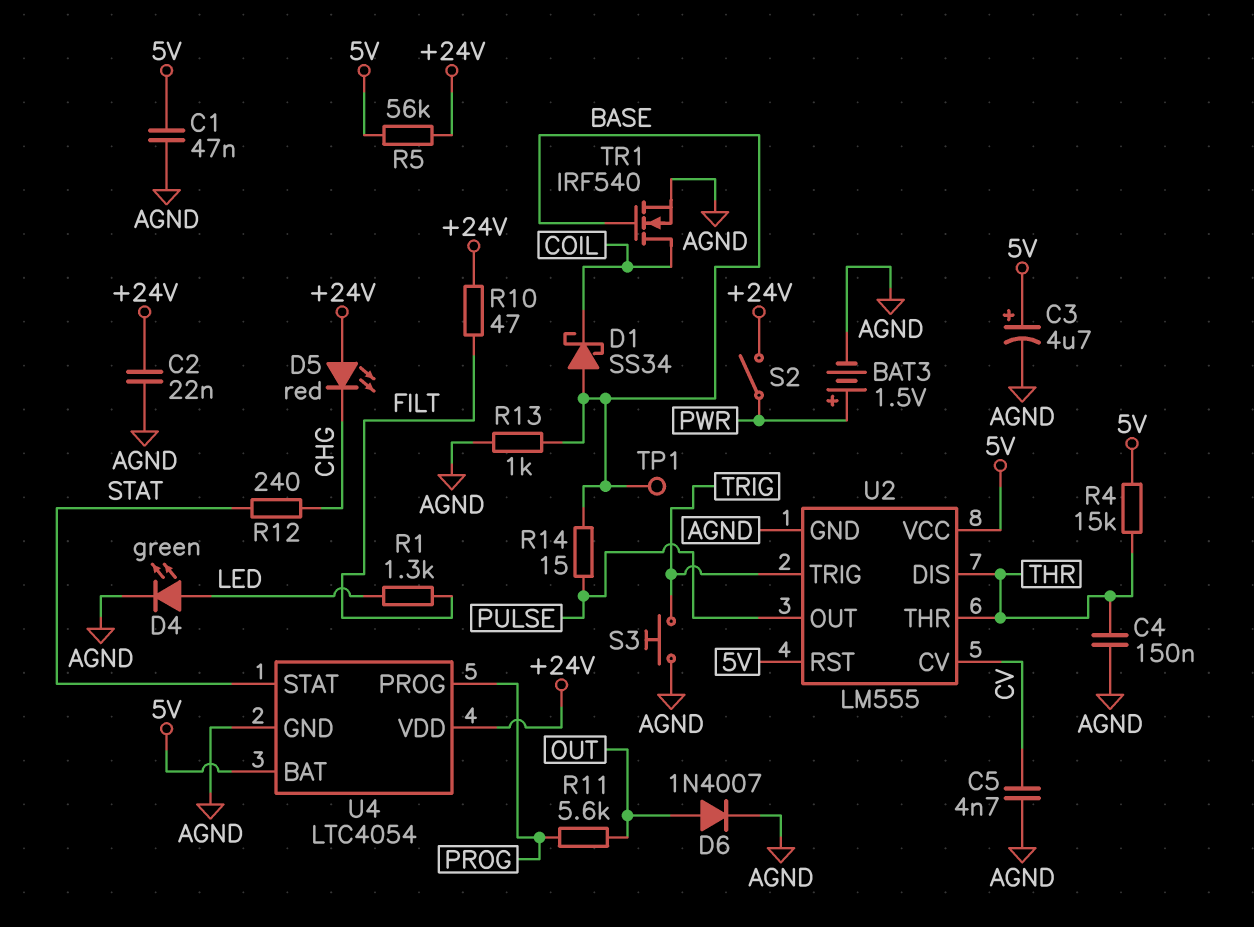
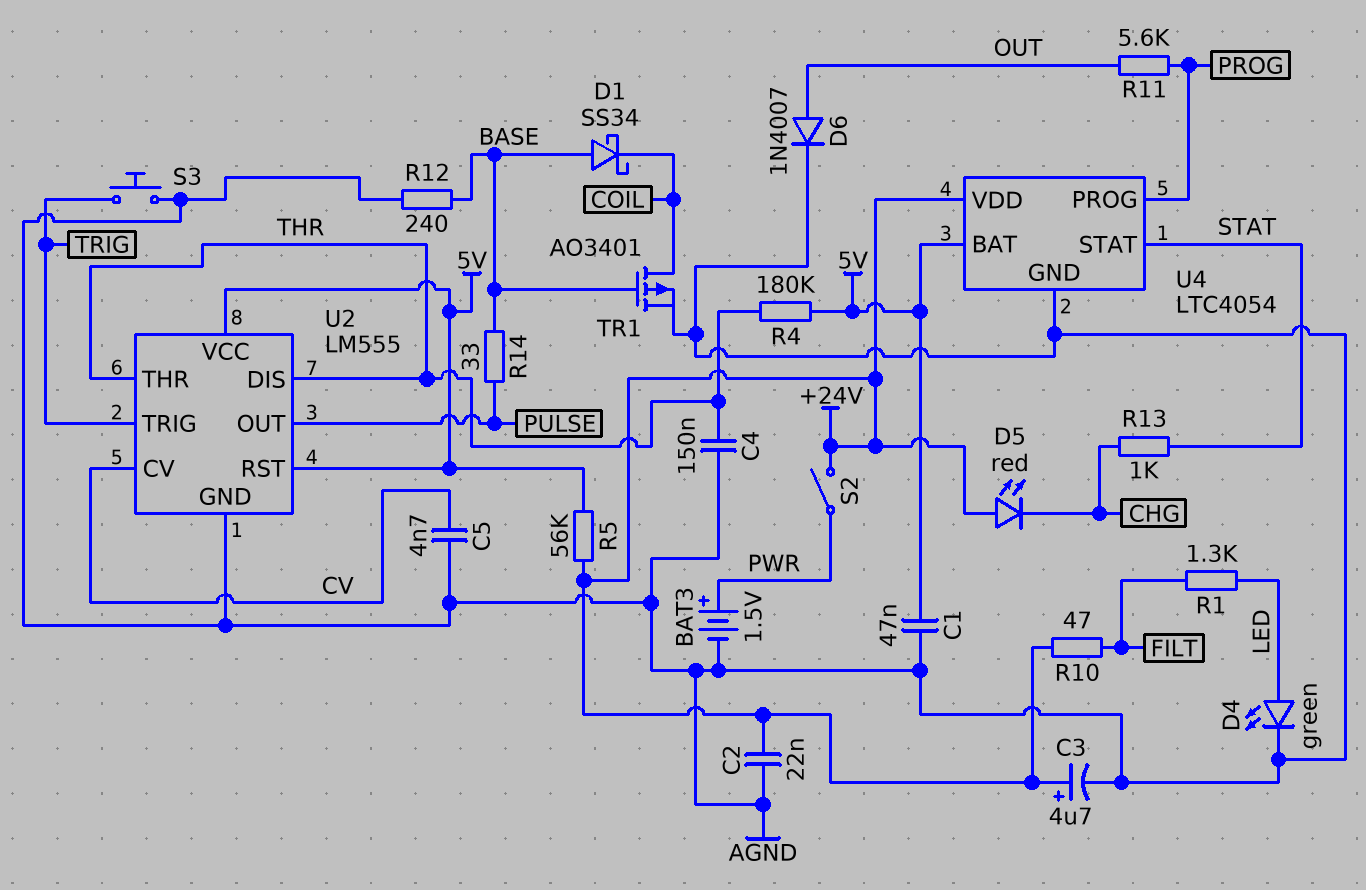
C3: 4.7uF (plus 5V, minus AGND) -> 4.7uF (plus +24V, minus AGND)
R4: 15k (5V, THR) -> 180k (5V, THR)
R12: 240 (CHG, STAT) -> 240 (AGND, BASE)
R13: 1k (AGND, BASE) -> 1k (CHG, STAT)
R14: 15 (BASE, PULSE) -> 33 (BASE, PULSE)
TP1: test point (BASE) -> none
TR1: NMOS IRF540 (G BASE, D COIL, S AGND) -> PMOS AO3401 (G BASE, D COIL, S AGND)

